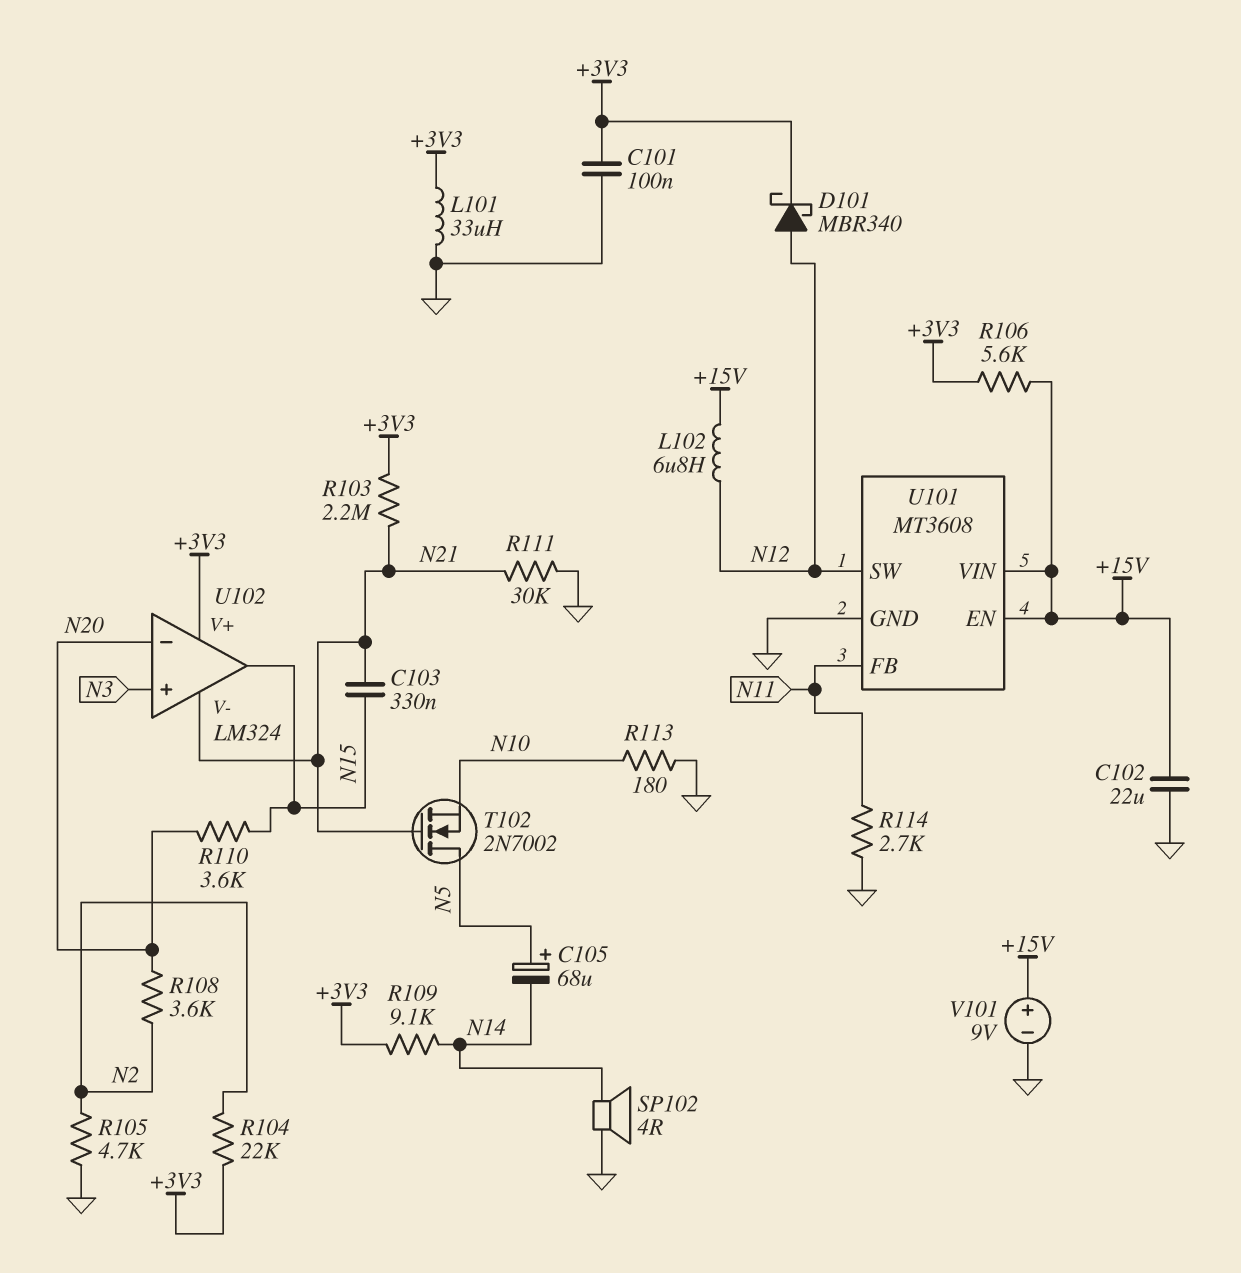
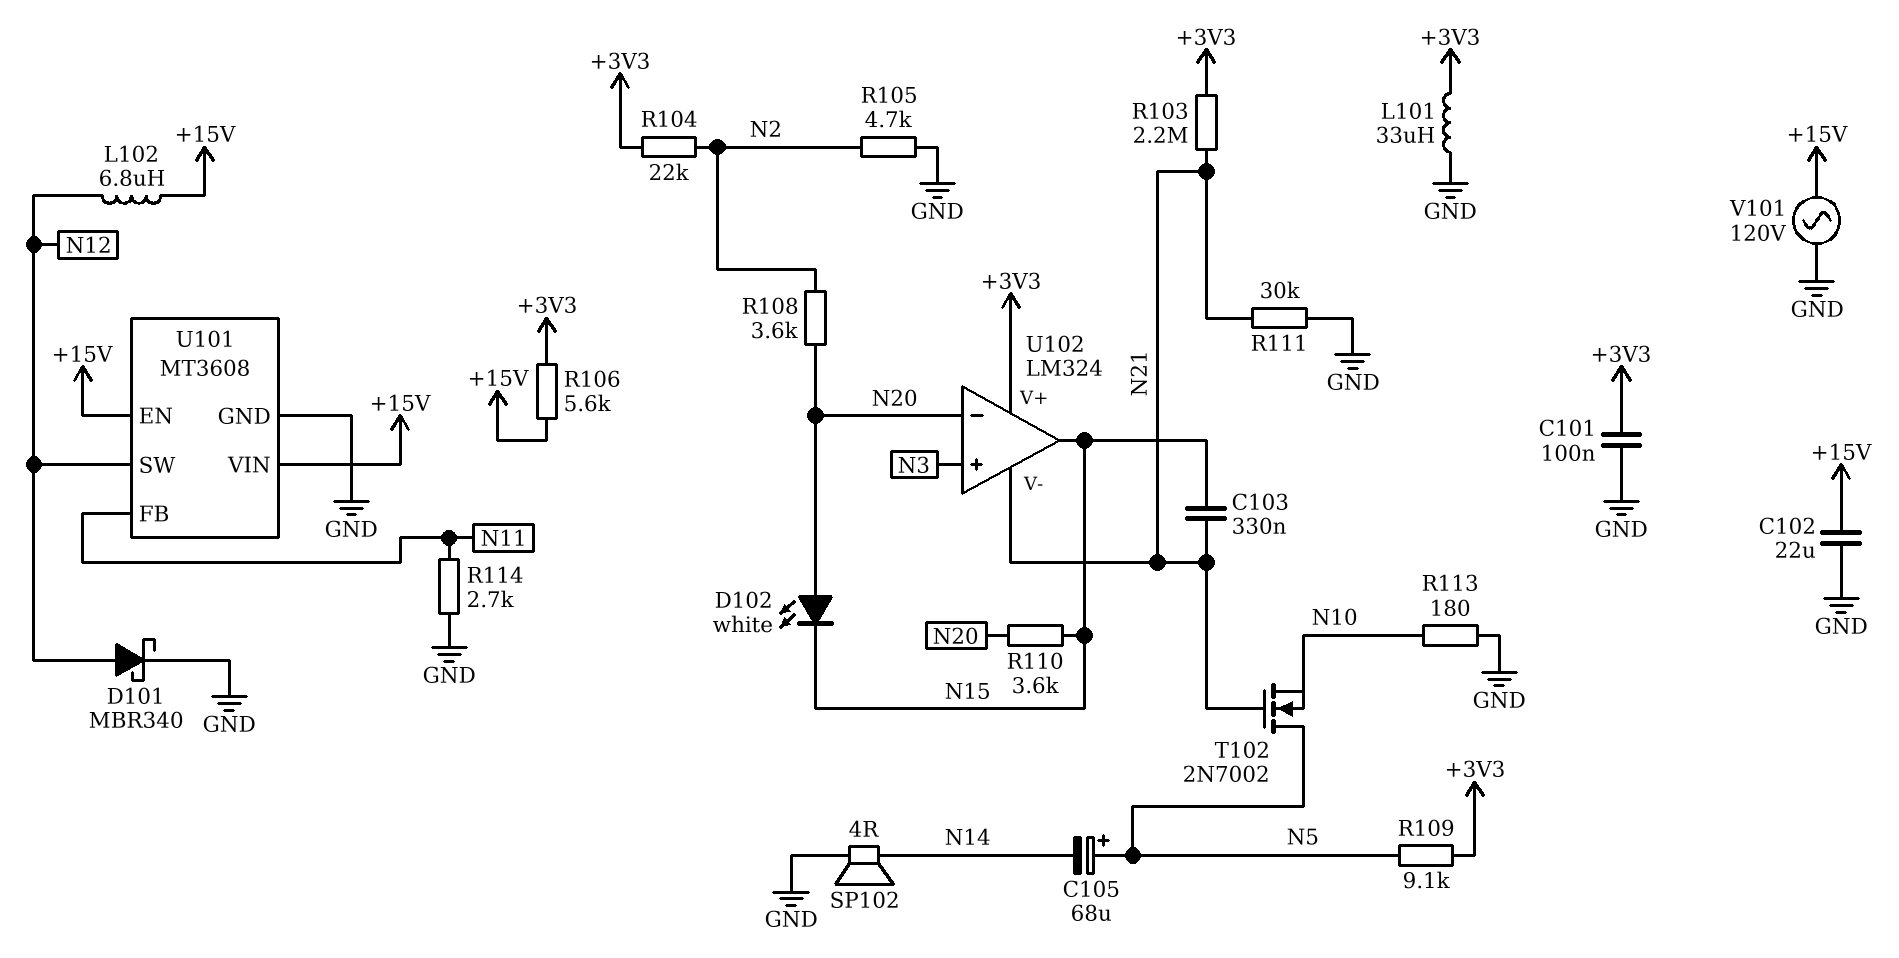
D101: schottky MBR340 (A N12, K +3V3) -> schottky MBR340 (A N12, K GND)
D102: none -> LED white (A N20, K N15)
R109: 9.1k (+3V3, N14) -> 9.1k (+3V3, N5)
V101: 9V (plus +15V, minus GND) -> AC 120V (+15V, GND)

